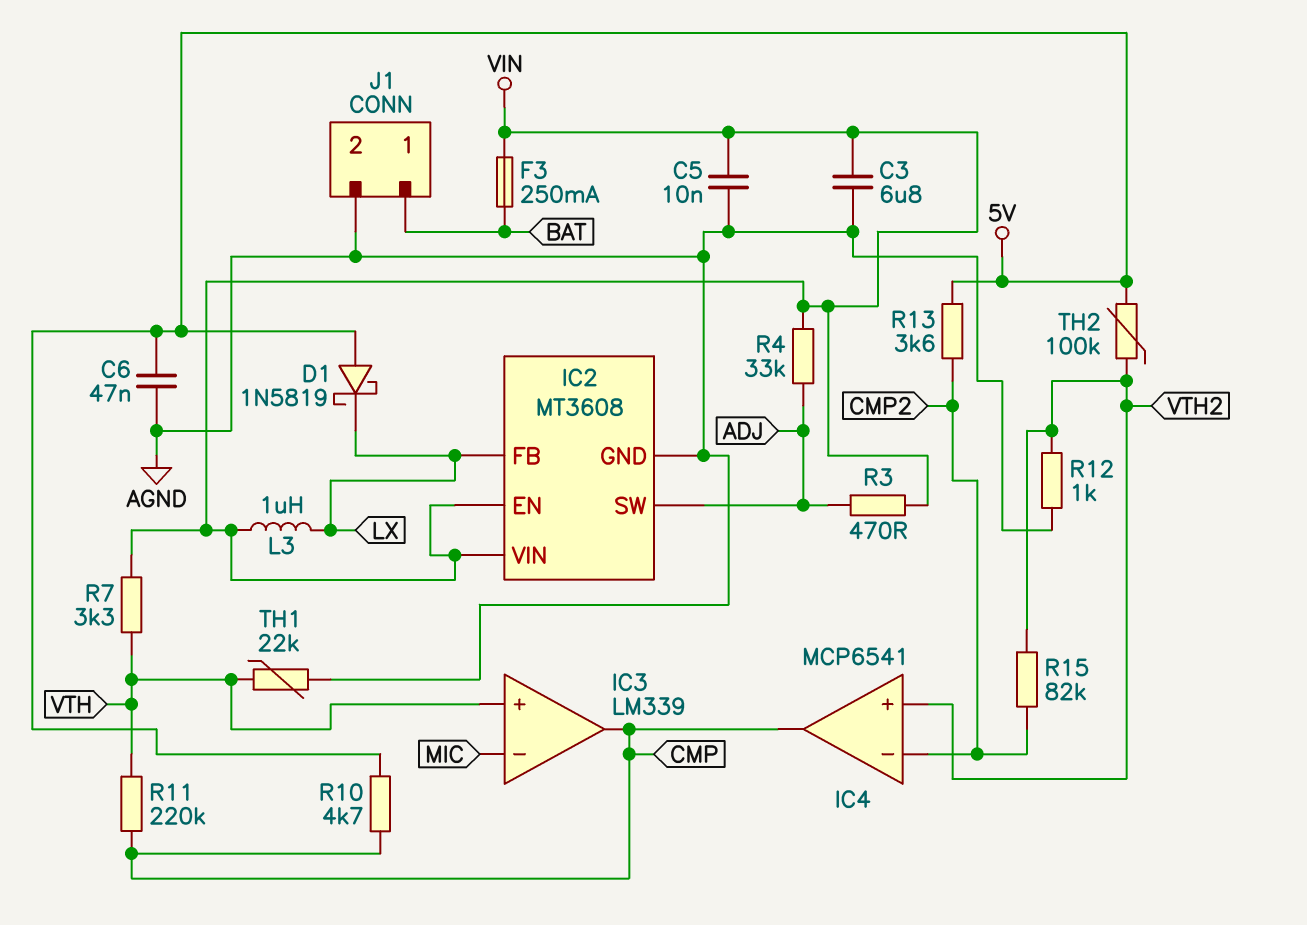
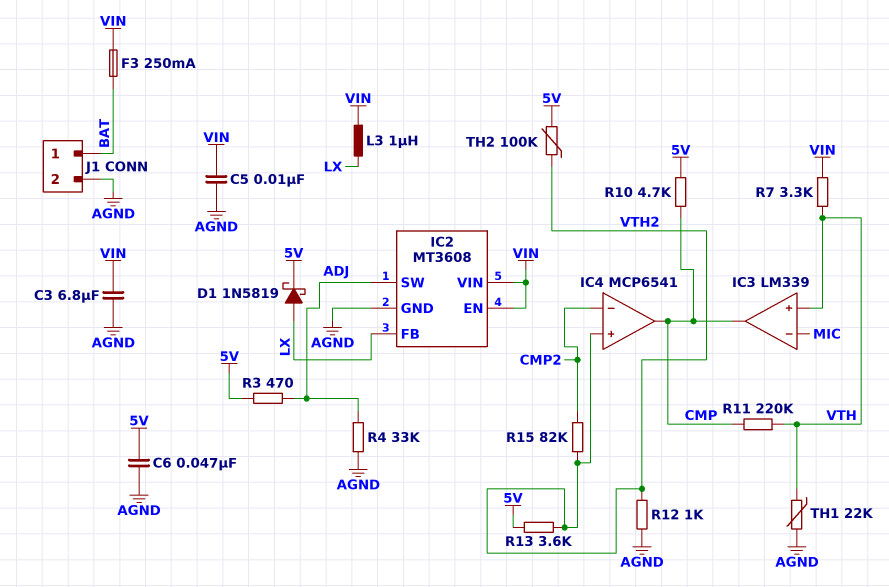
D1: schottky 1N5819 (A 5V, K LX) -> schottky 1N5819 (A LX, K 5V)
R3: 470 (ADJ, VIN) -> 470 (5V, ADJ)
R4: 33k (ADJ, VIN) -> 33k (ADJ, AGND)
R13: 3.6k (5V, CMP2) -> 3.6k (5V, VTH2)

